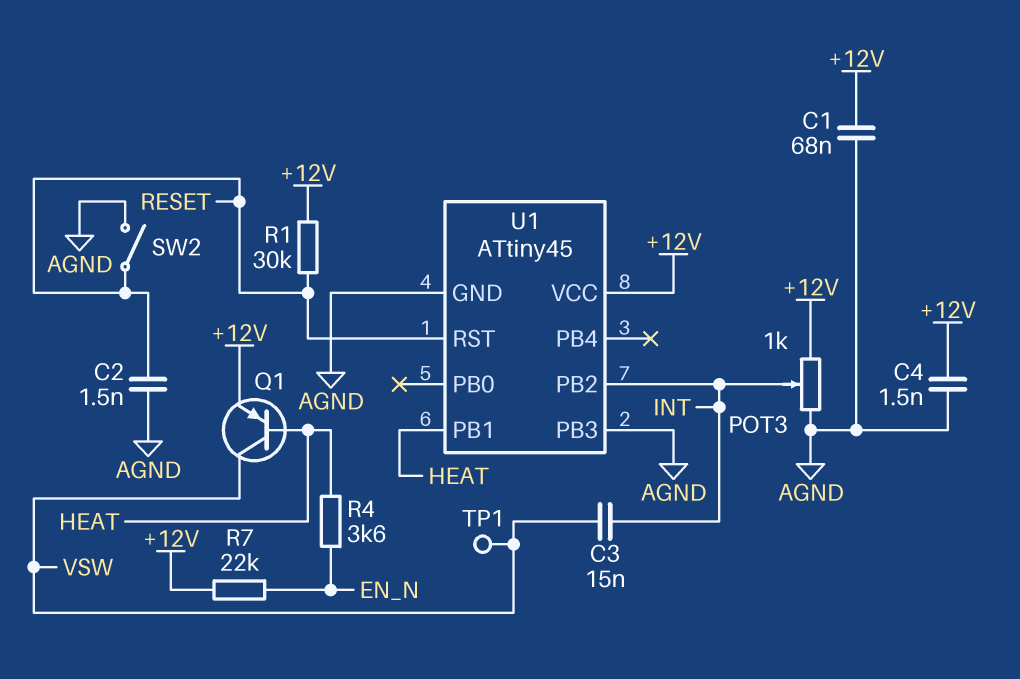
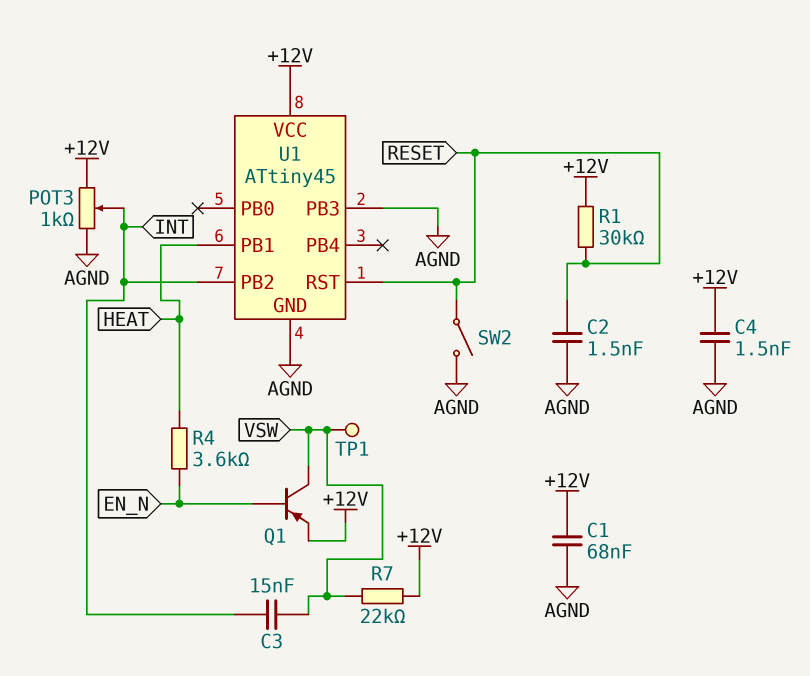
Q1: PNP (B HEAT, C VSW, E +12V) -> PNP (B EN_N, C VSW, E +12V)
R7: 22k (+12V, EN_N) -> 22k (+12V, VSW)

